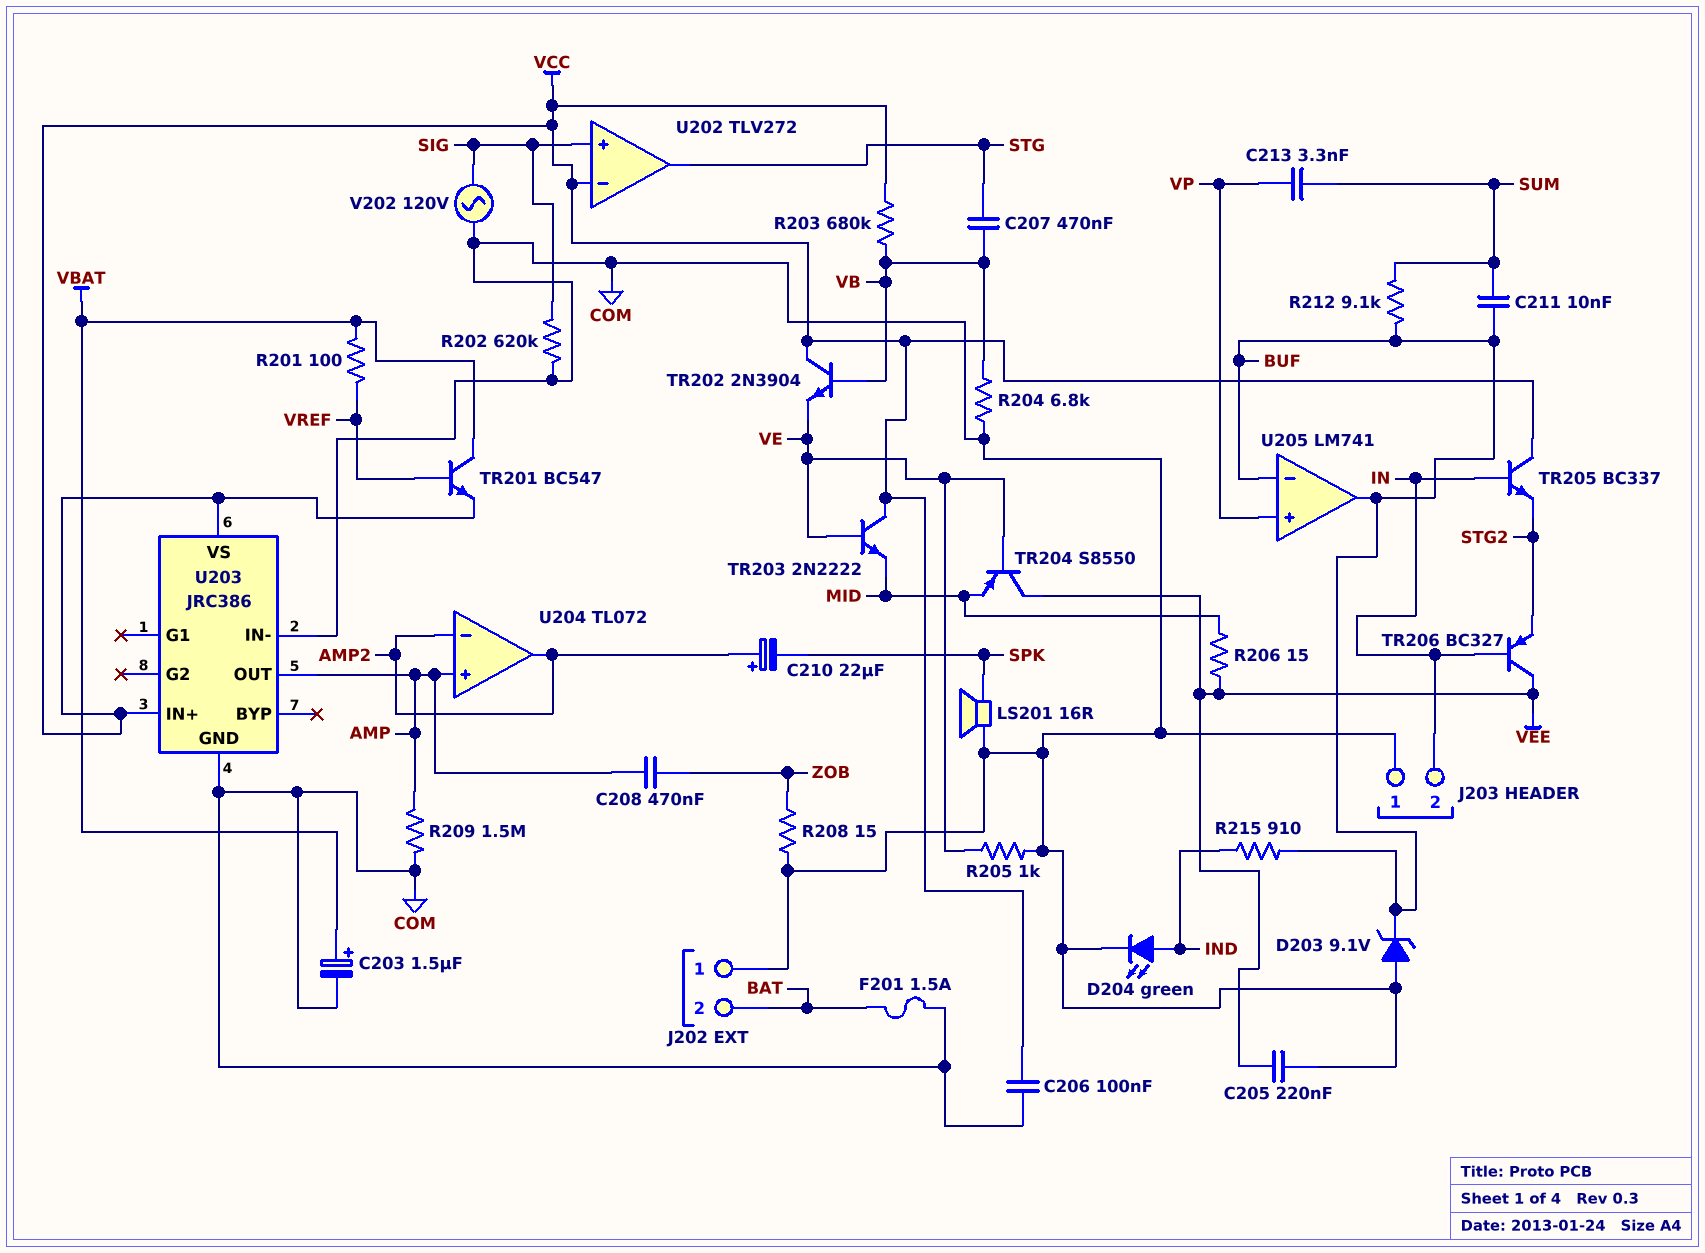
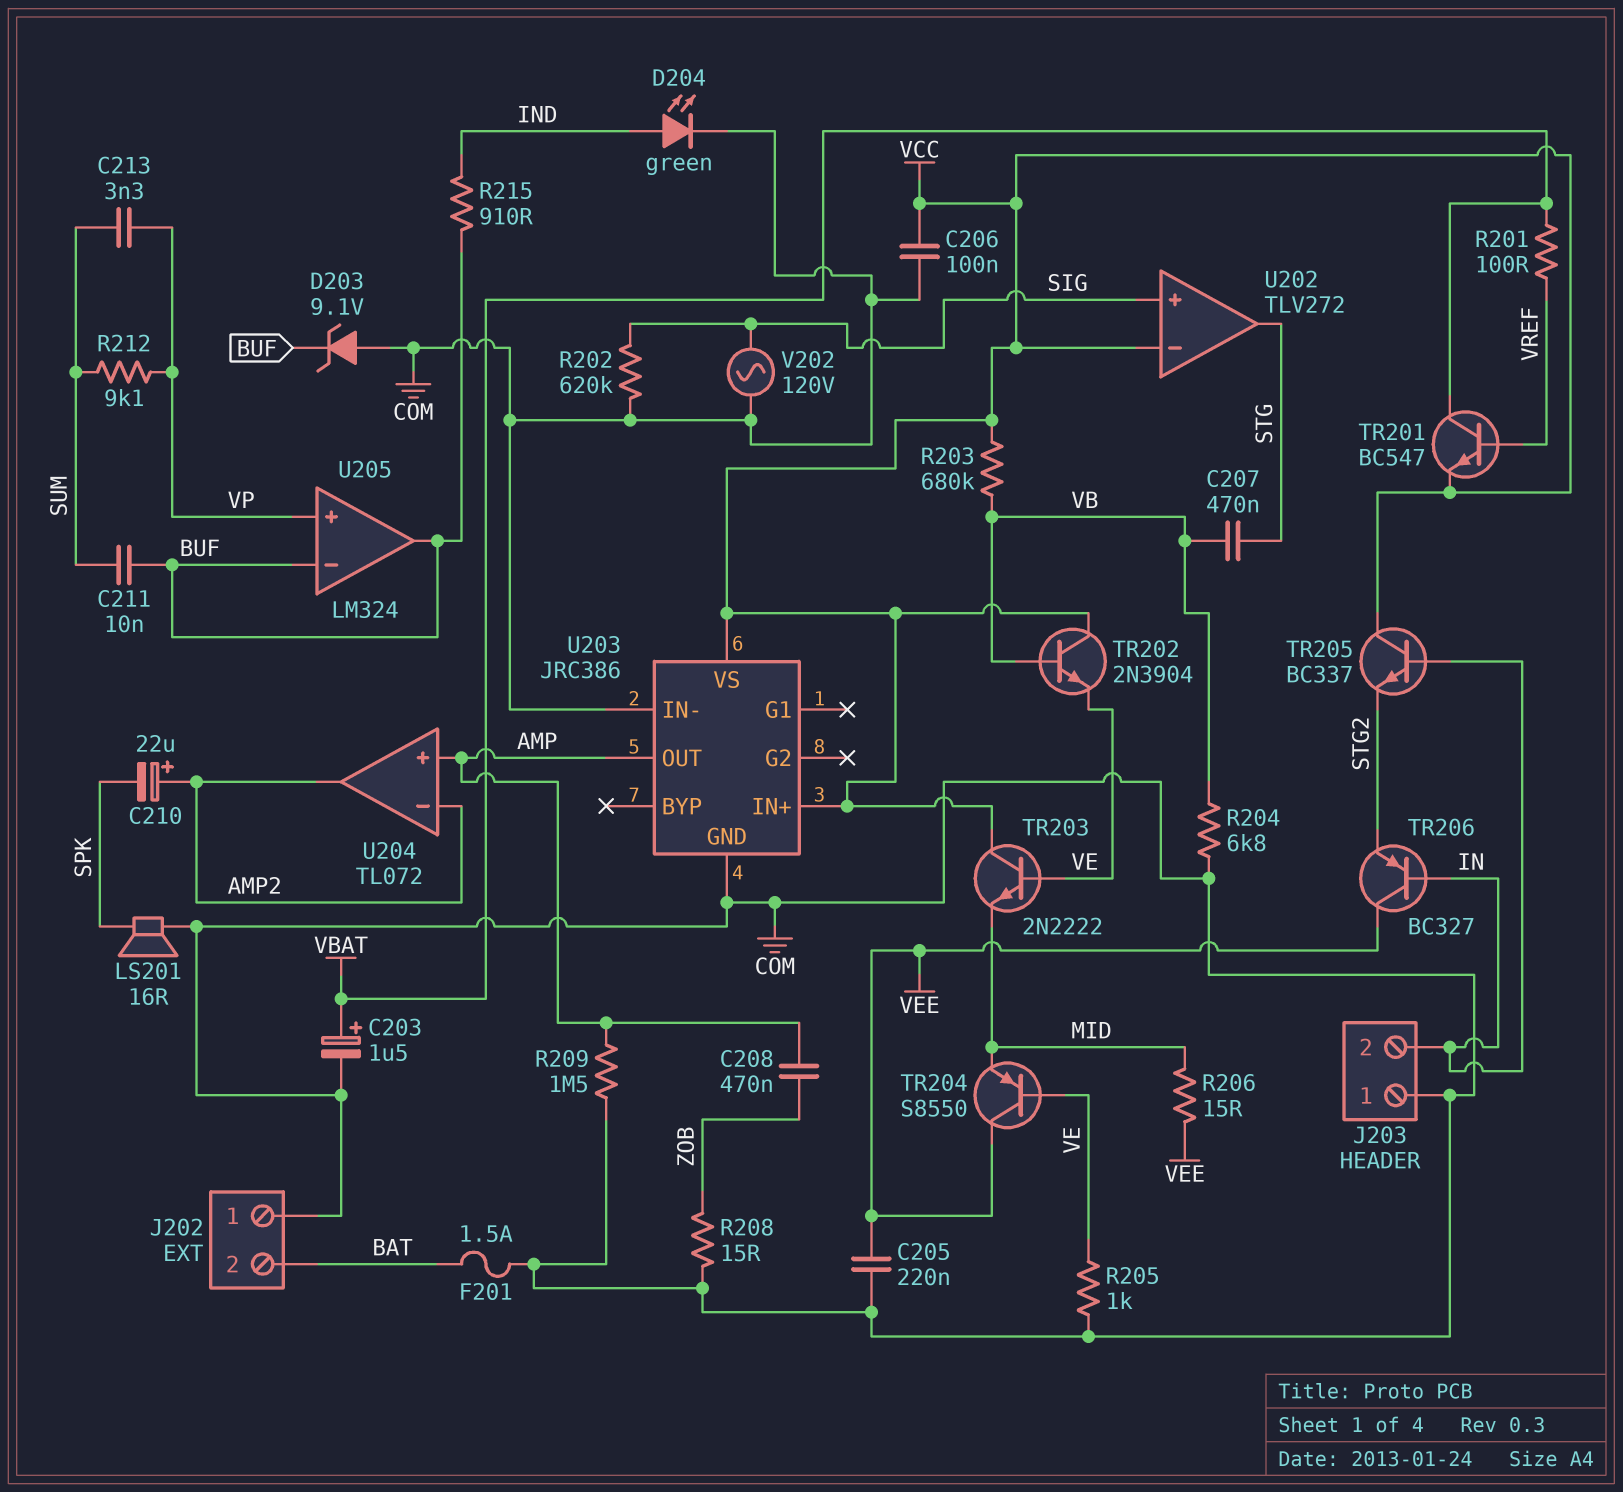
R212: 9.1k (BUF, SUM) -> 9.1k (SUM, VP)
U205: LM741 -> LM324

